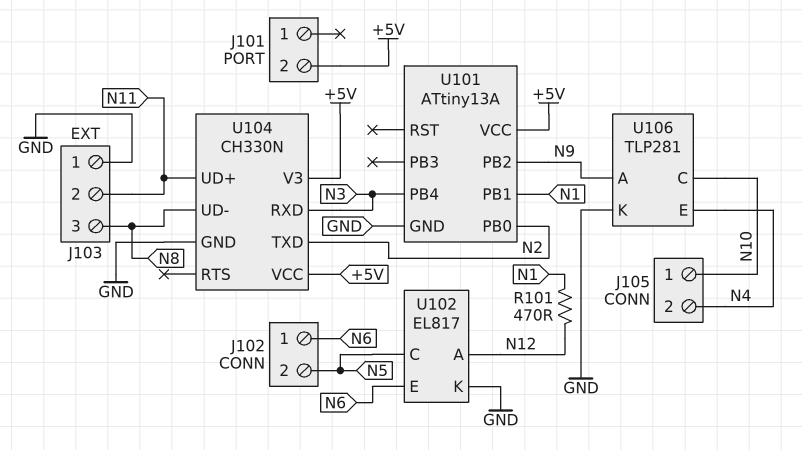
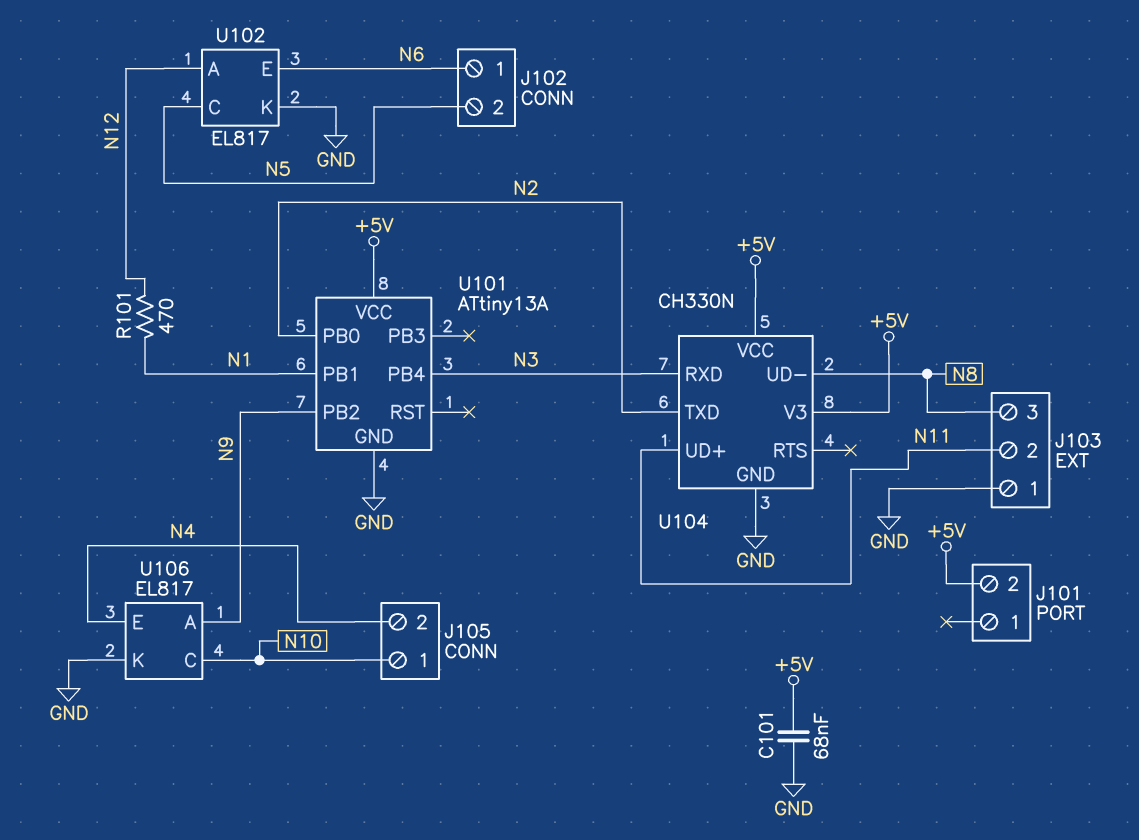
C101: none -> 68nF (+5V, GND)
U106: TLP281 -> EL817

